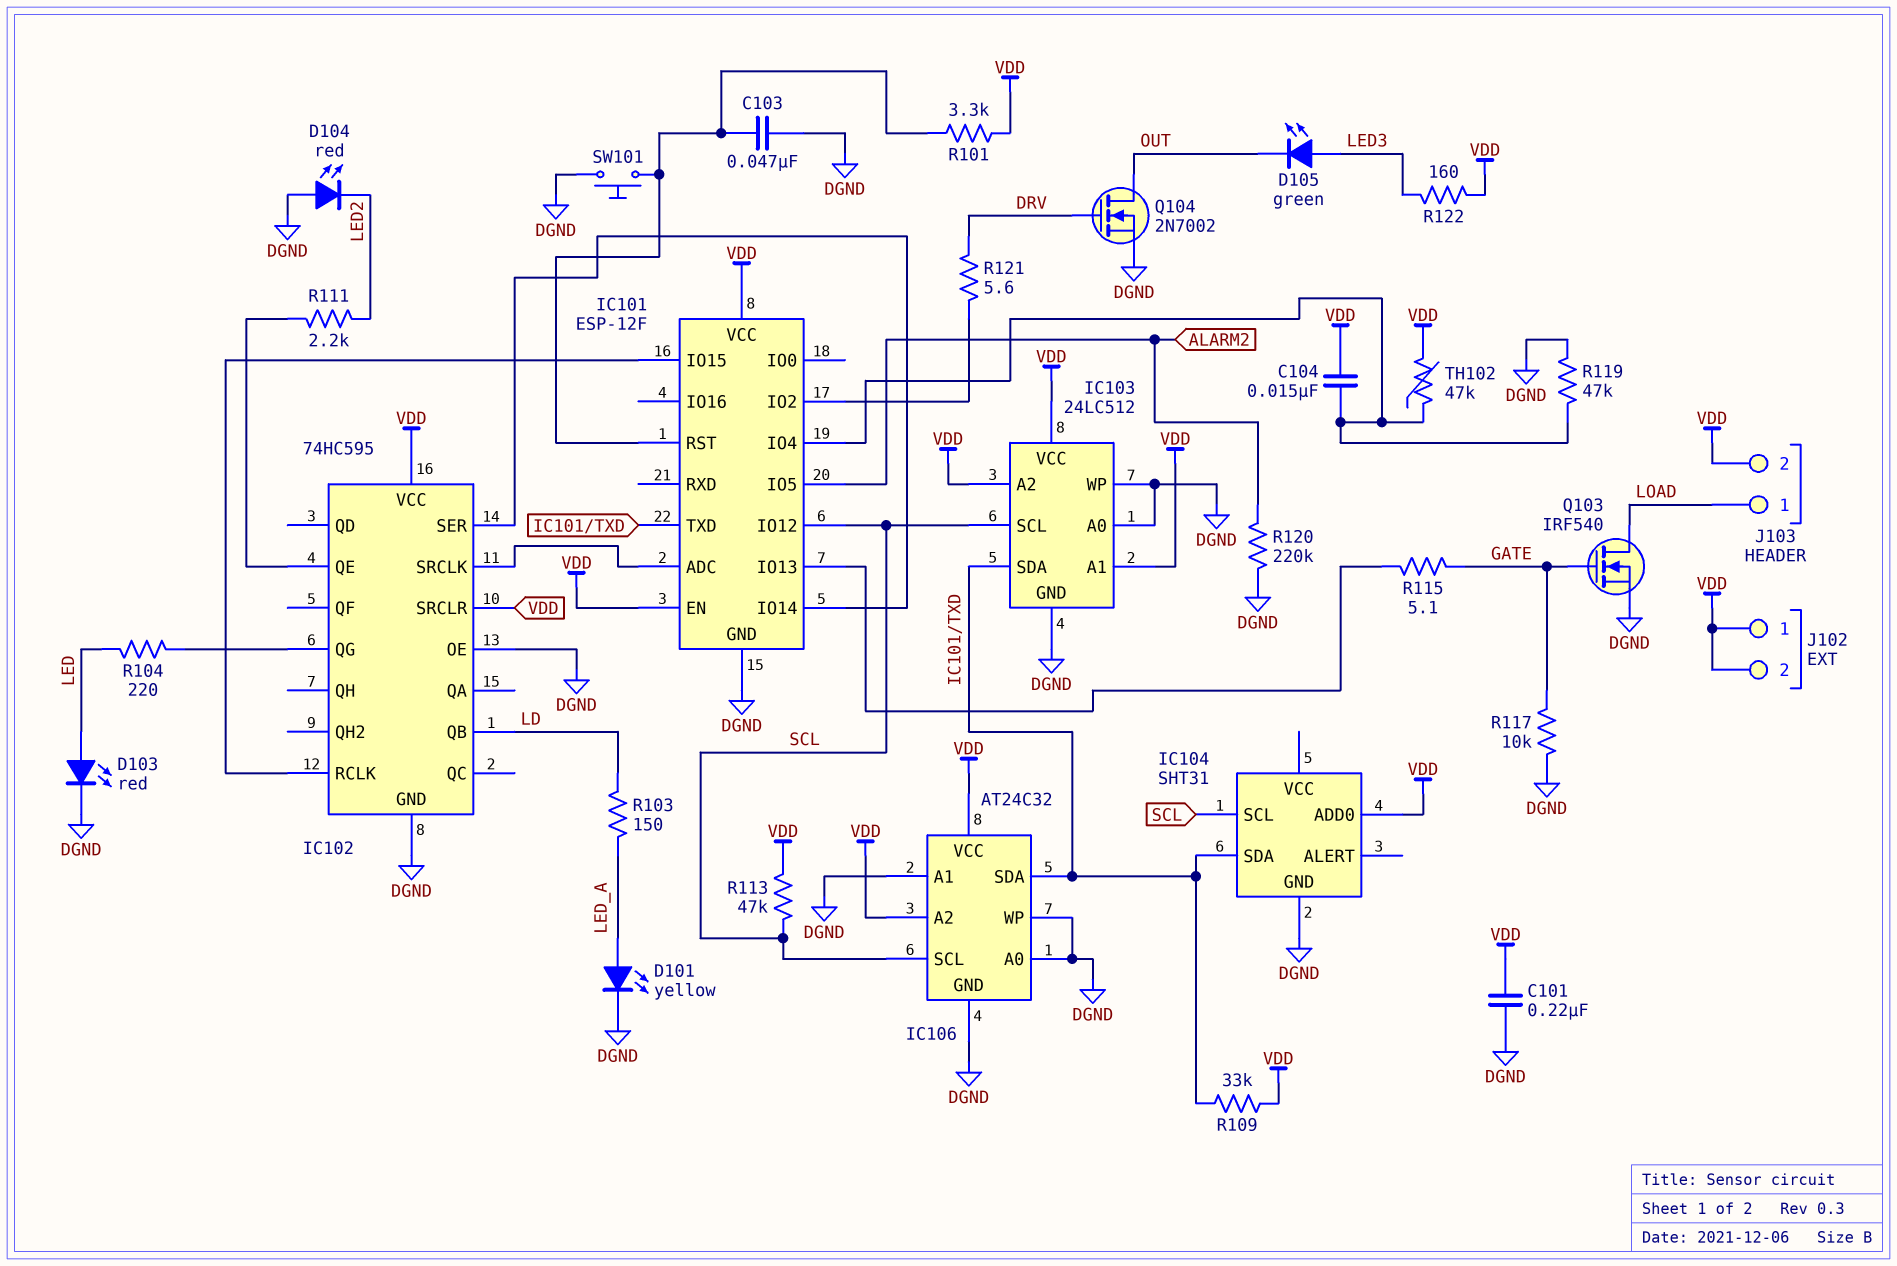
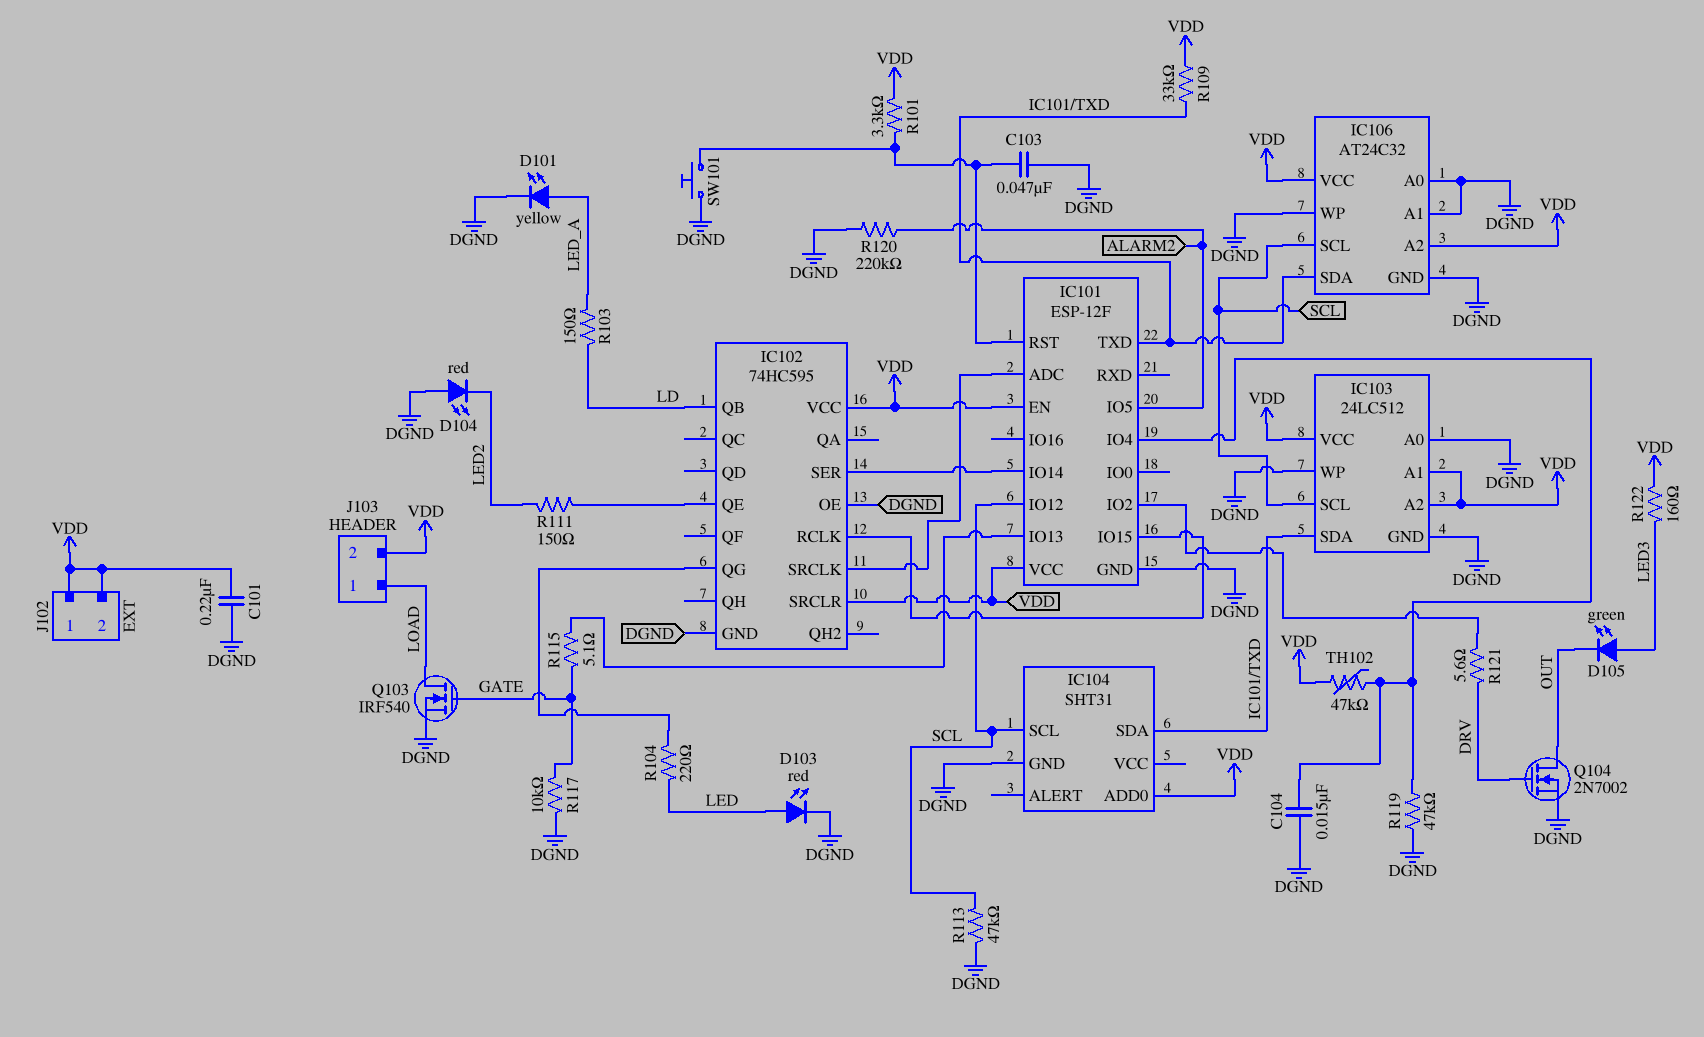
C104: 15nF (IC101/IO4, VDD) -> 15nF (DGND, IC101/IO4)
R111: 2.2k (IC102/QE, LED2) -> 150 (IC102/QE, LED2)
R113: 47k (SCL, VDD) -> 47k (DGND, SCL)

